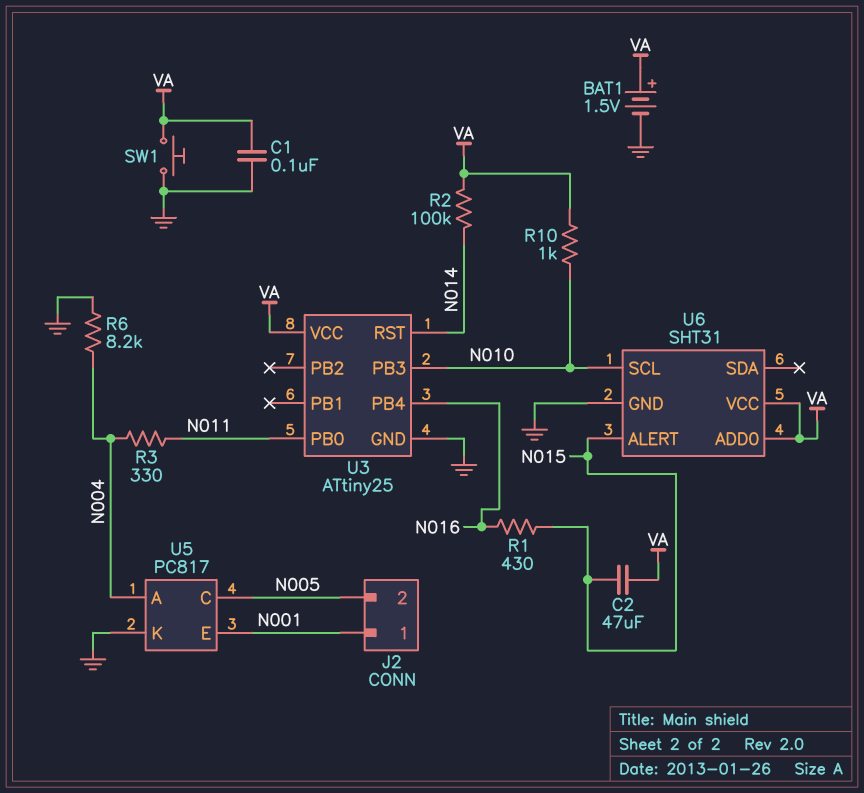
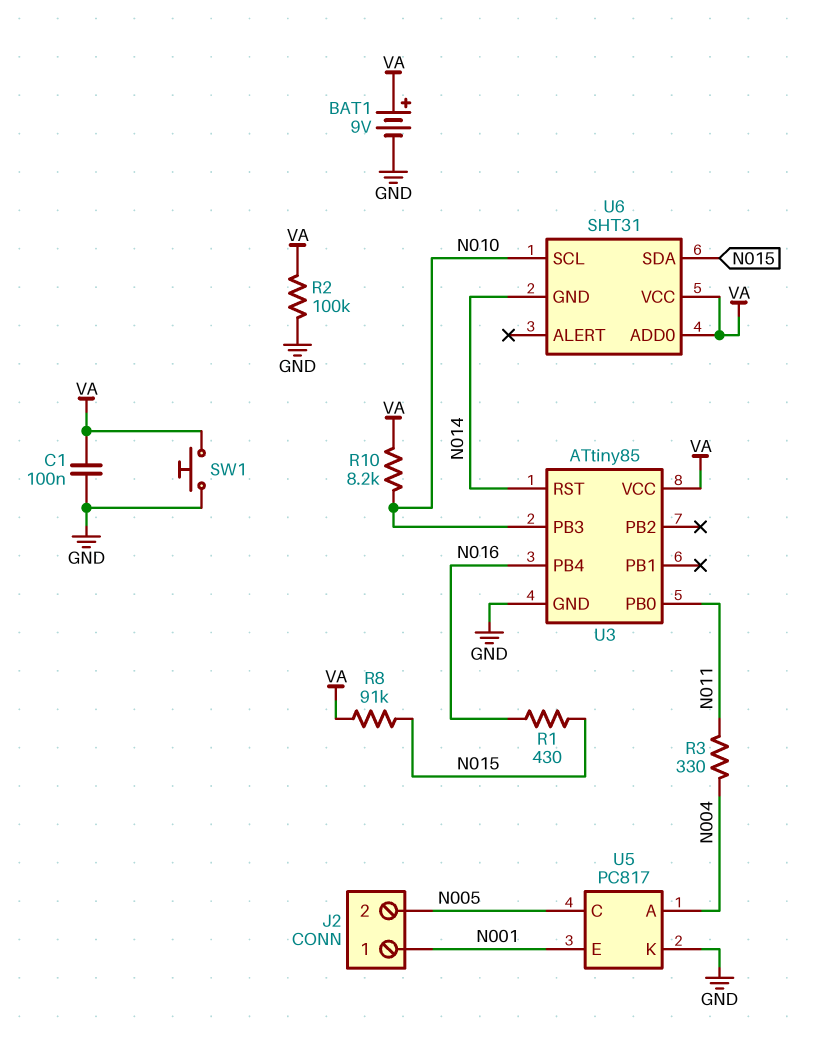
BAT1: 1.5V (plus VA, minus GND) -> 9V (plus VA, minus GND)
C2: 47uF (N015, VA) -> none
R2: 100k (N014, VA) -> 100k (GND, VA)
R6: 8.2k (GND, N004) -> none
R8: none -> 91k (N015, VA)
R10: 1k (N010, VA) -> 8.2k (N010, VA)
U3: ATtiny25 -> ATtiny85
U6 pin ALERT: N015 -> none
U6 pin GND: GND -> N014
U6 pin SDA: none -> N015

